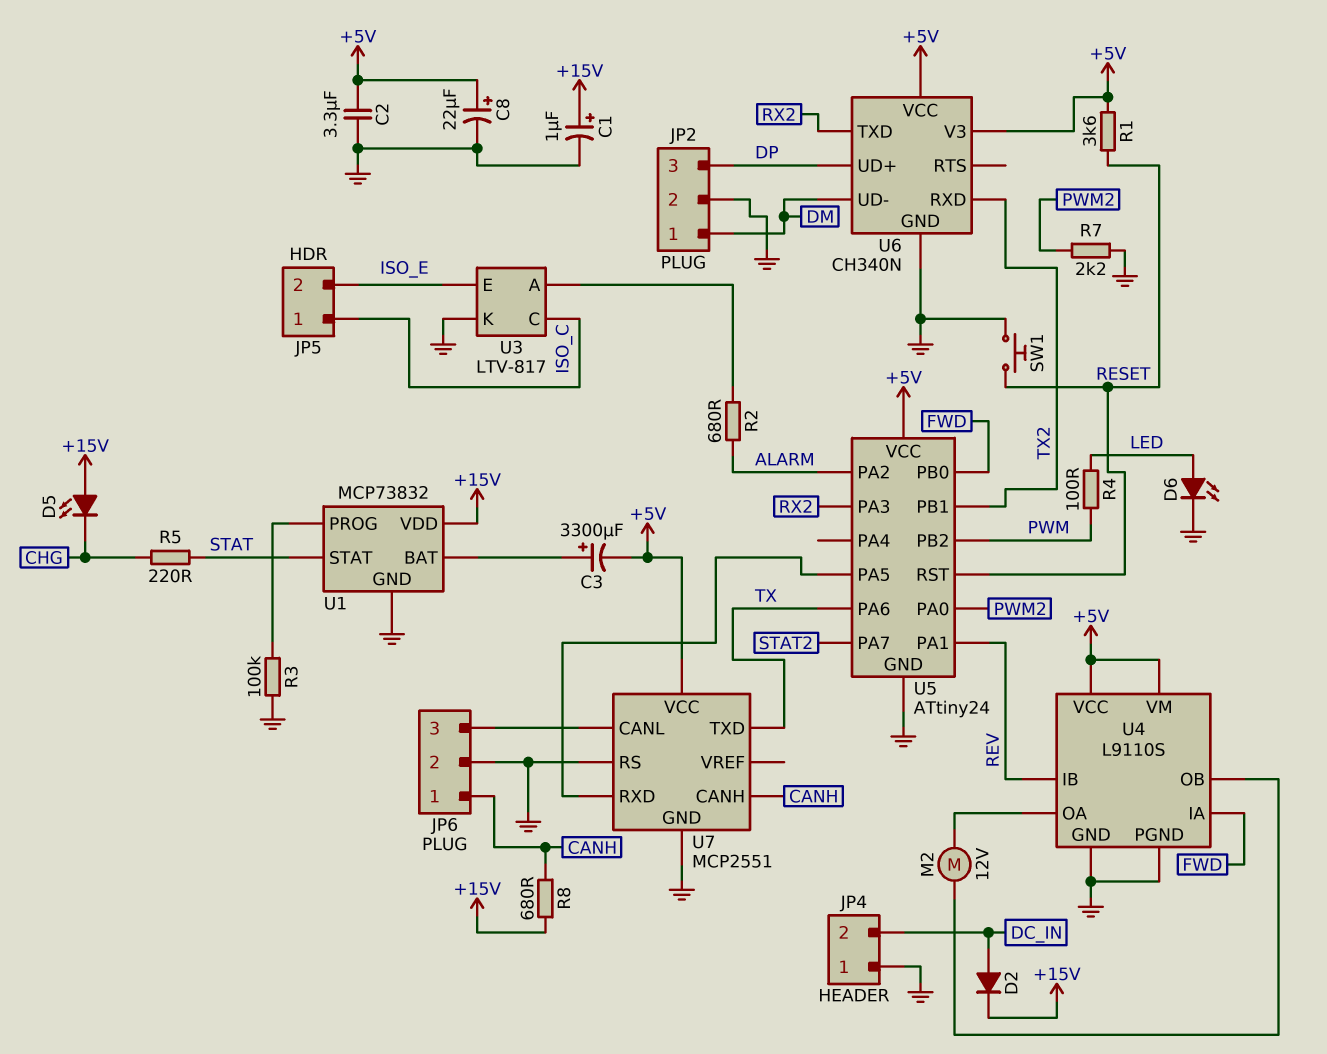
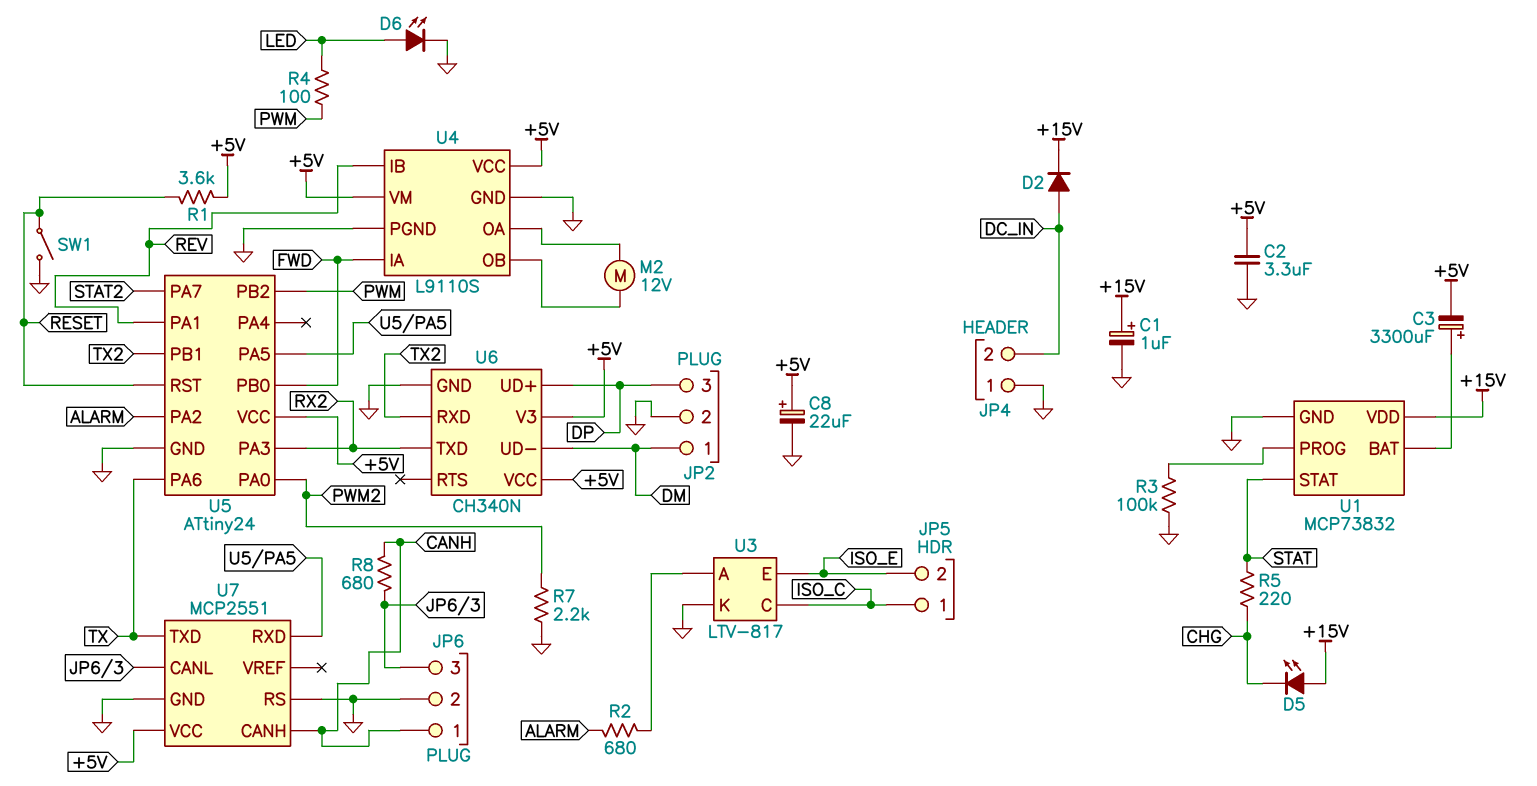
R8: 680 (+15V, CANH) -> 680 (CANH, JP6/3)
SW1: button (GND, RESET) -> switch (GND, RESET)

